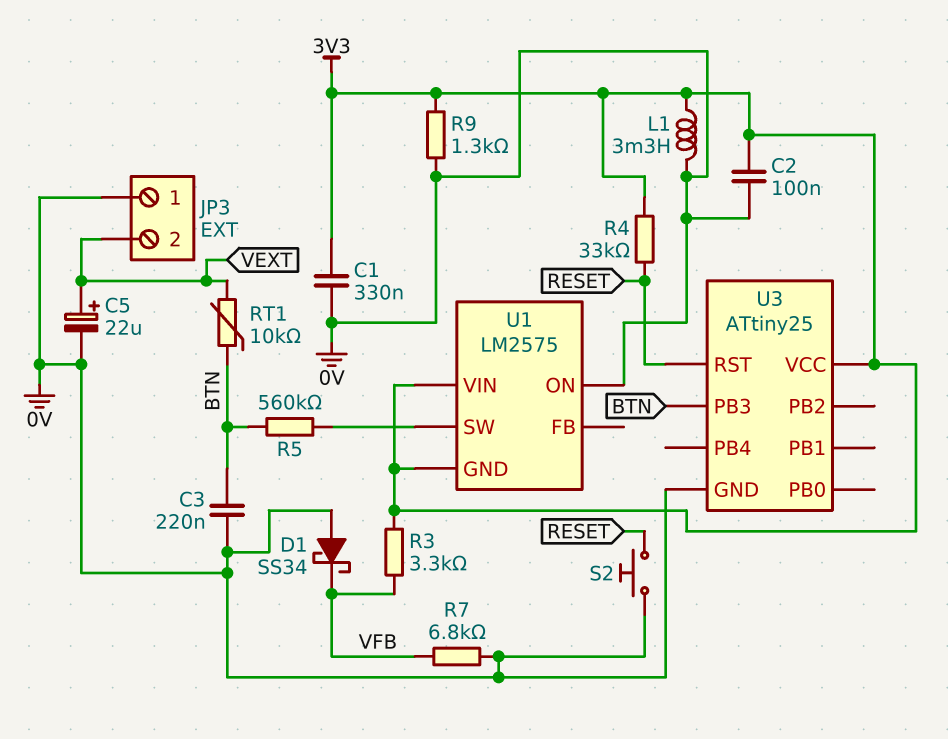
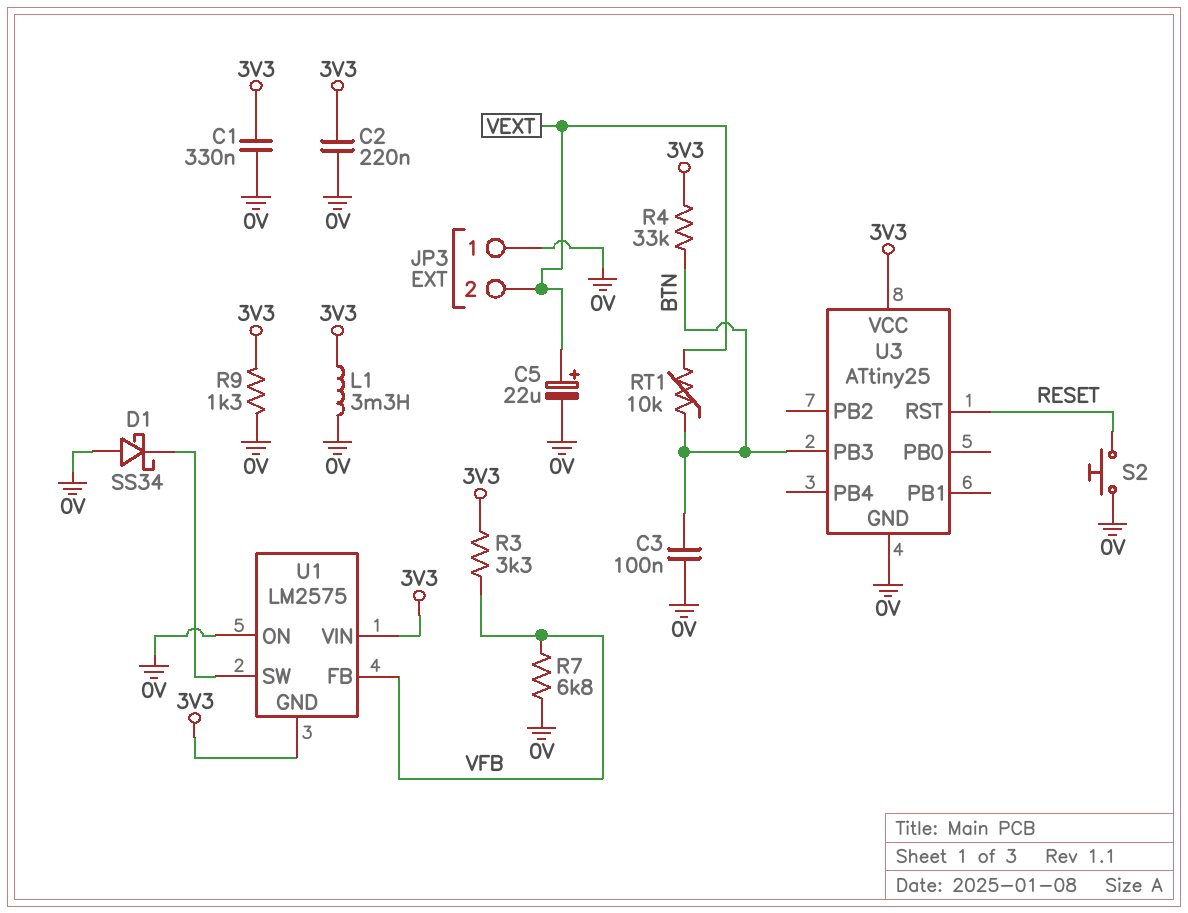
C2: 100nF (0V, 3V3) -> 220nF (0V, 3V3)
C3: 220nF (0V, BTN) -> 100nF (0V, BTN)
D1: schottky SS34 (A 0V, K VFB) -> schottky SS34 (A 0V, K U1/SW)
R4: 33k (3V3, RESET) -> 33k (3V3, BTN)
R5: 560k (BTN, U1/SW) -> none
U1 pin FB: none -> VFB

